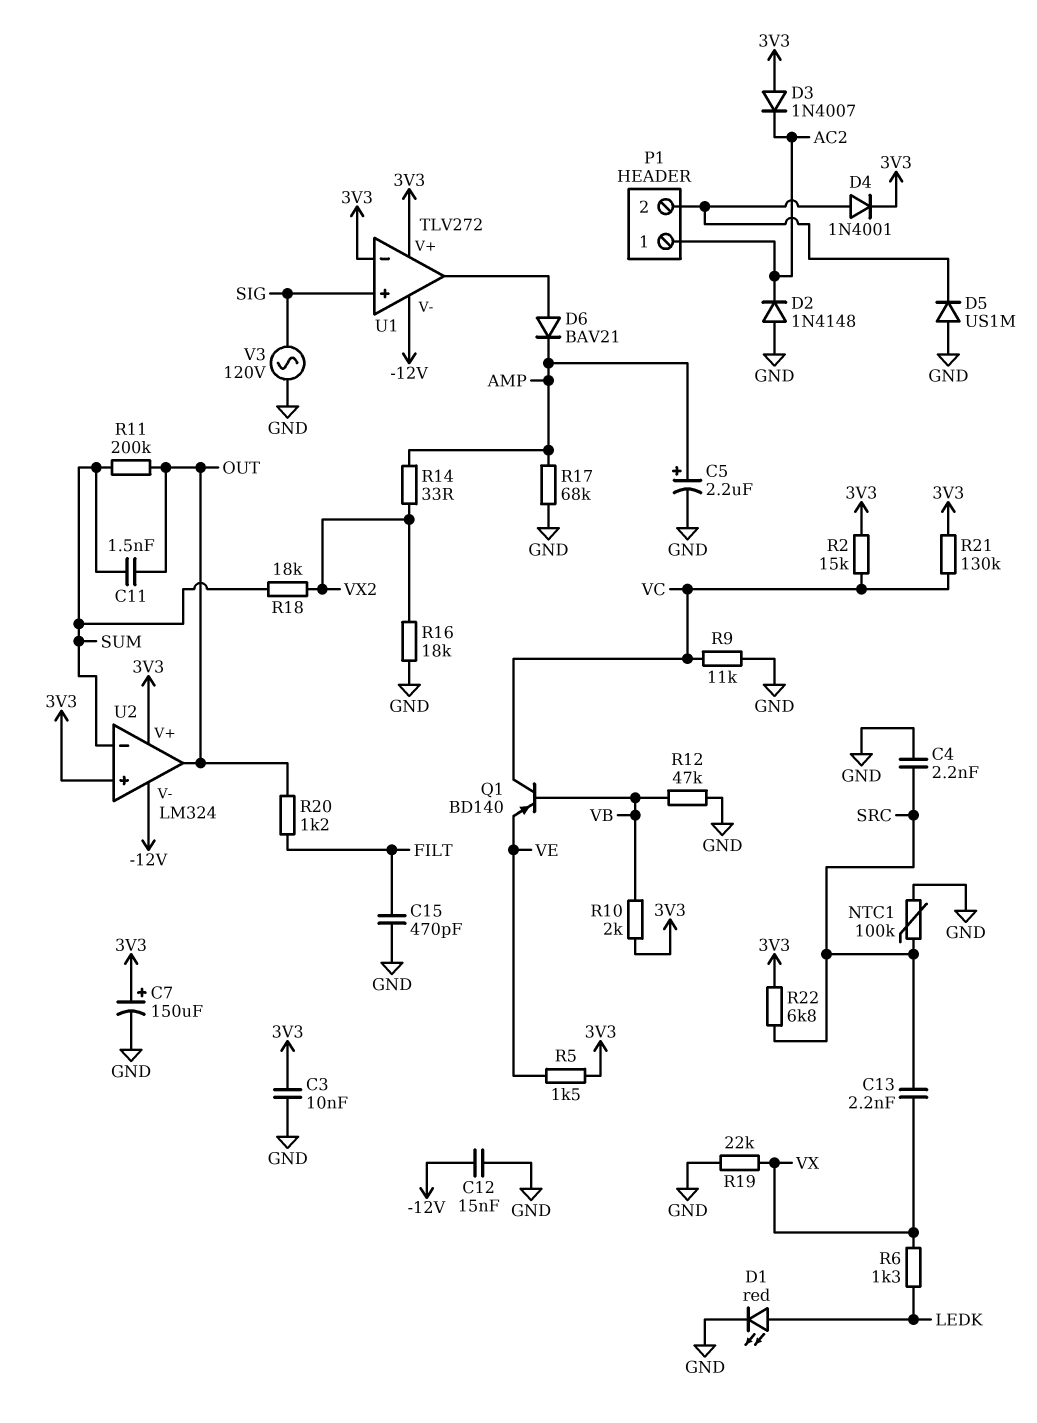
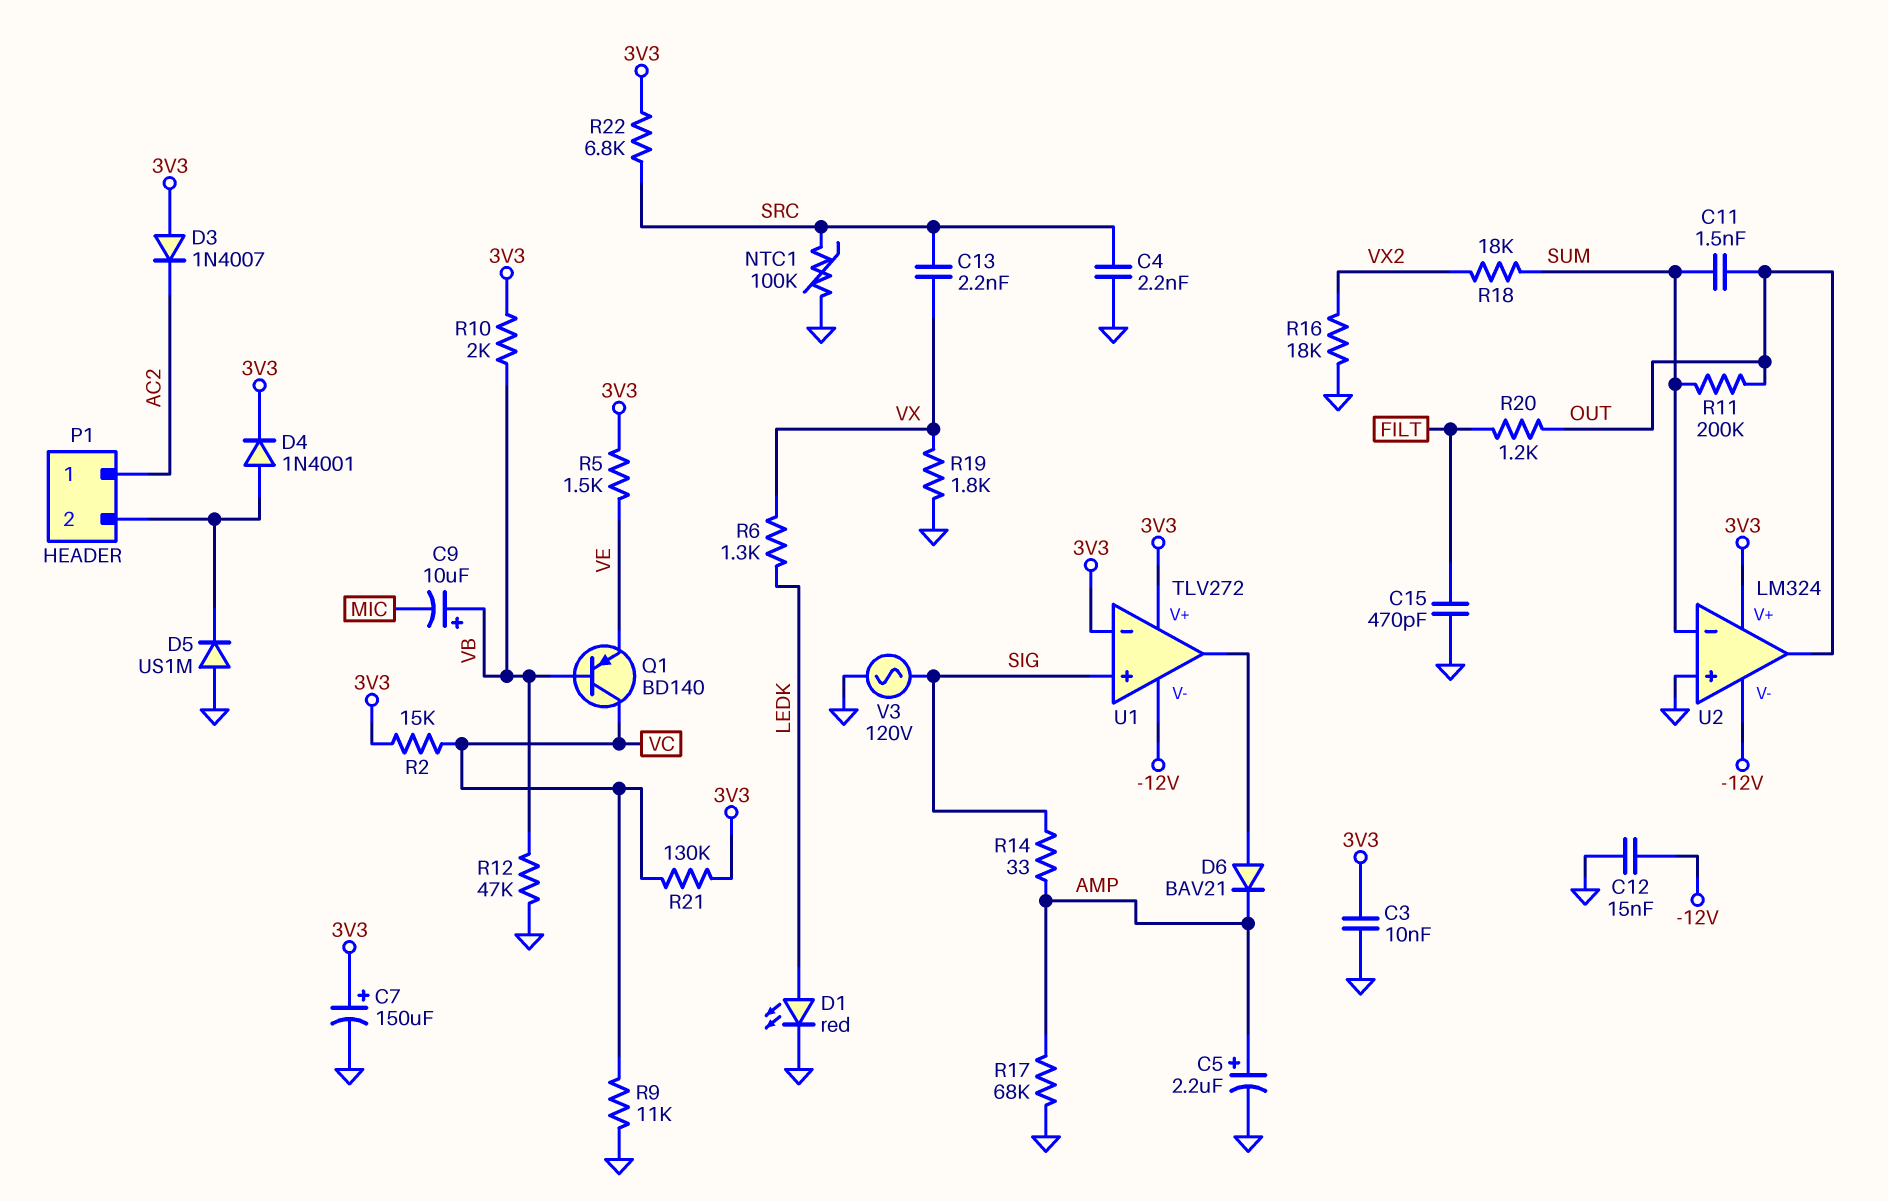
C9: none -> 10uF (plus VB, minus MIC)
D2: diode 1N4148 (A GND, K AC2) -> none
R14: 33 (AMP, VX2) -> 33 (AMP, SIG)
R19: 22k (GND, VX) -> 1.8k (GND, VX)
U2 pin in+: 3V3 -> GND

